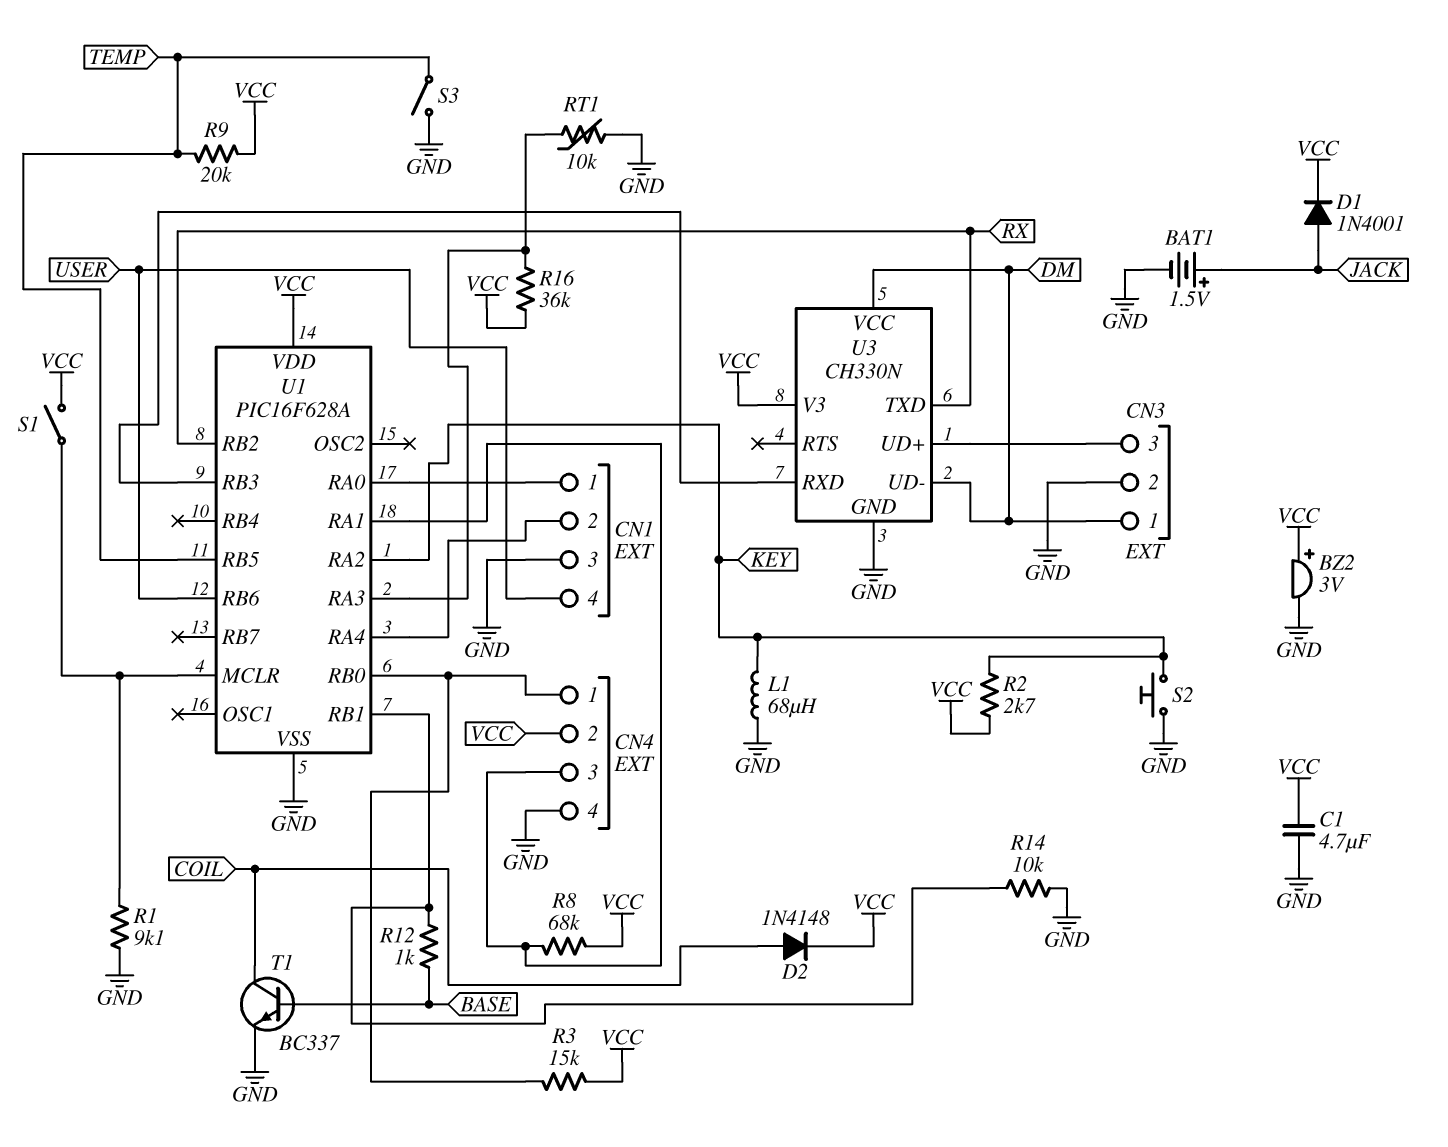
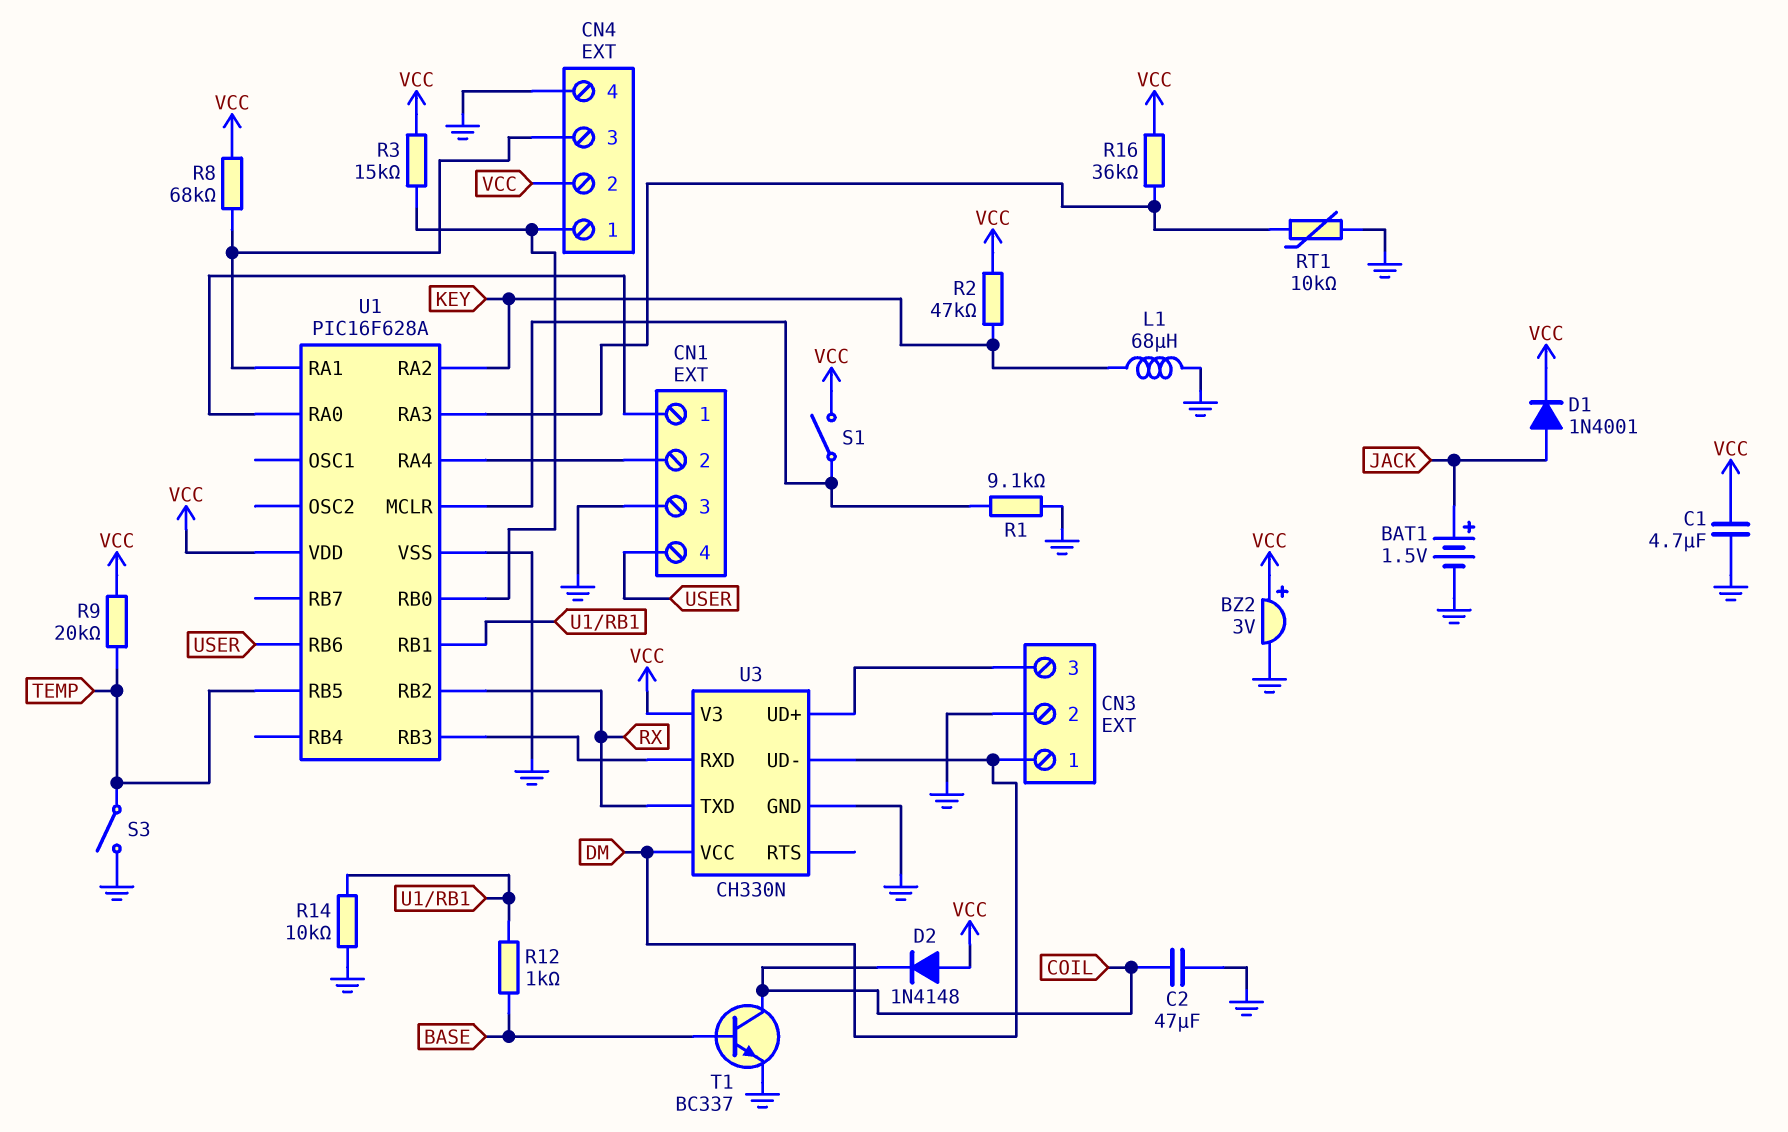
C2: none -> 47uF (COIL, GND)
D2: diode 1N4148 (A COIL, K VCC) -> diode 1N4148 (A VCC, K COIL)
R2: 2.7k (KEY, VCC) -> 47k (KEY, VCC)
S2: button (GND, KEY) -> none

